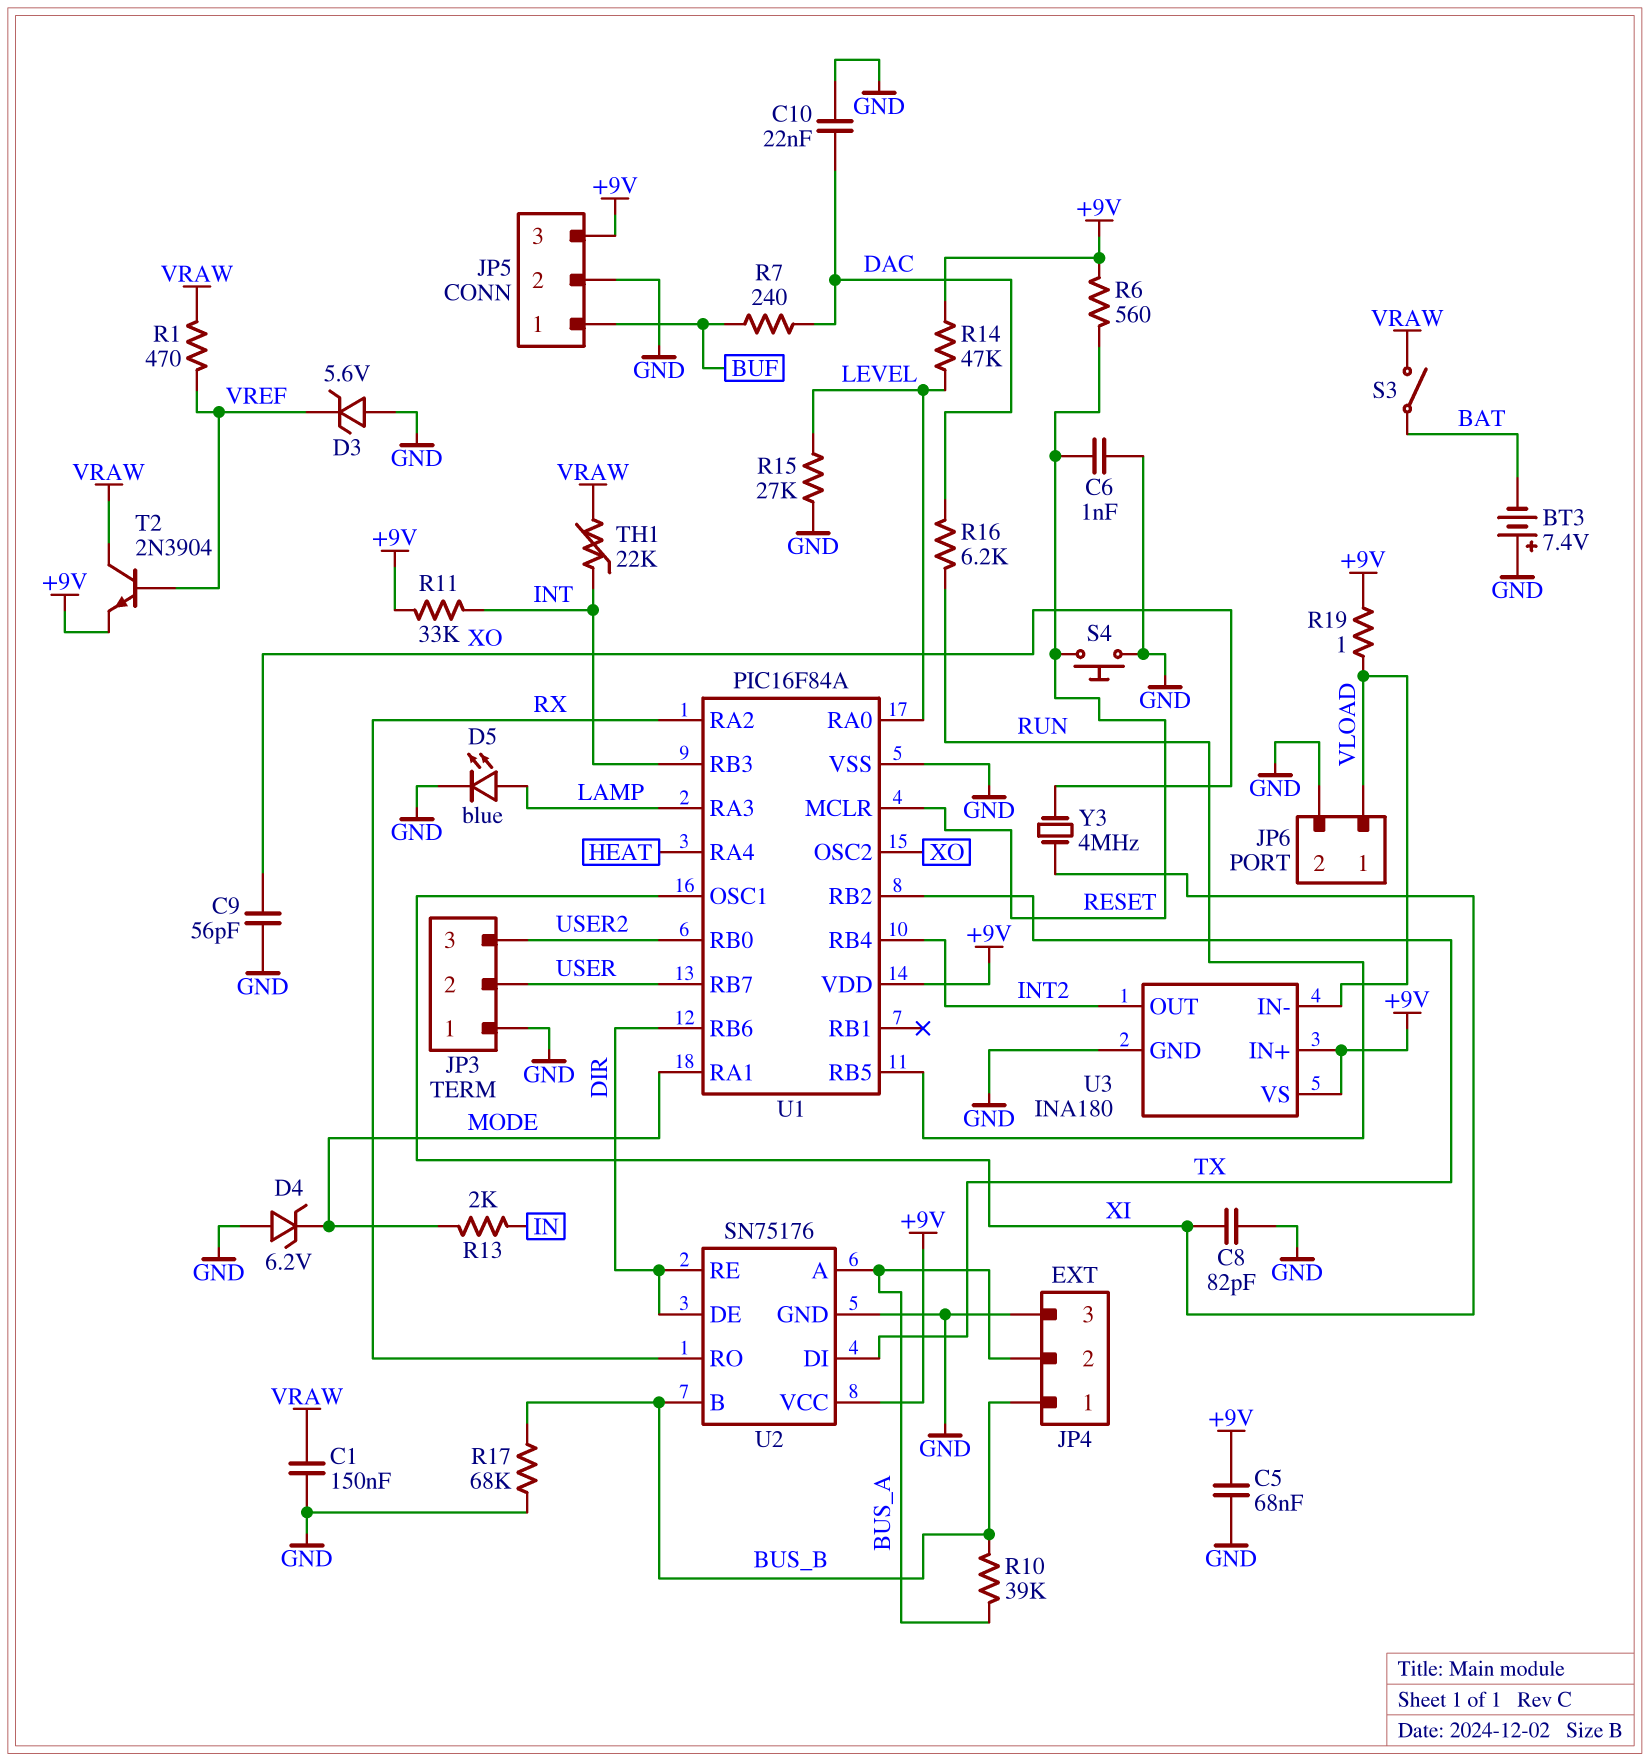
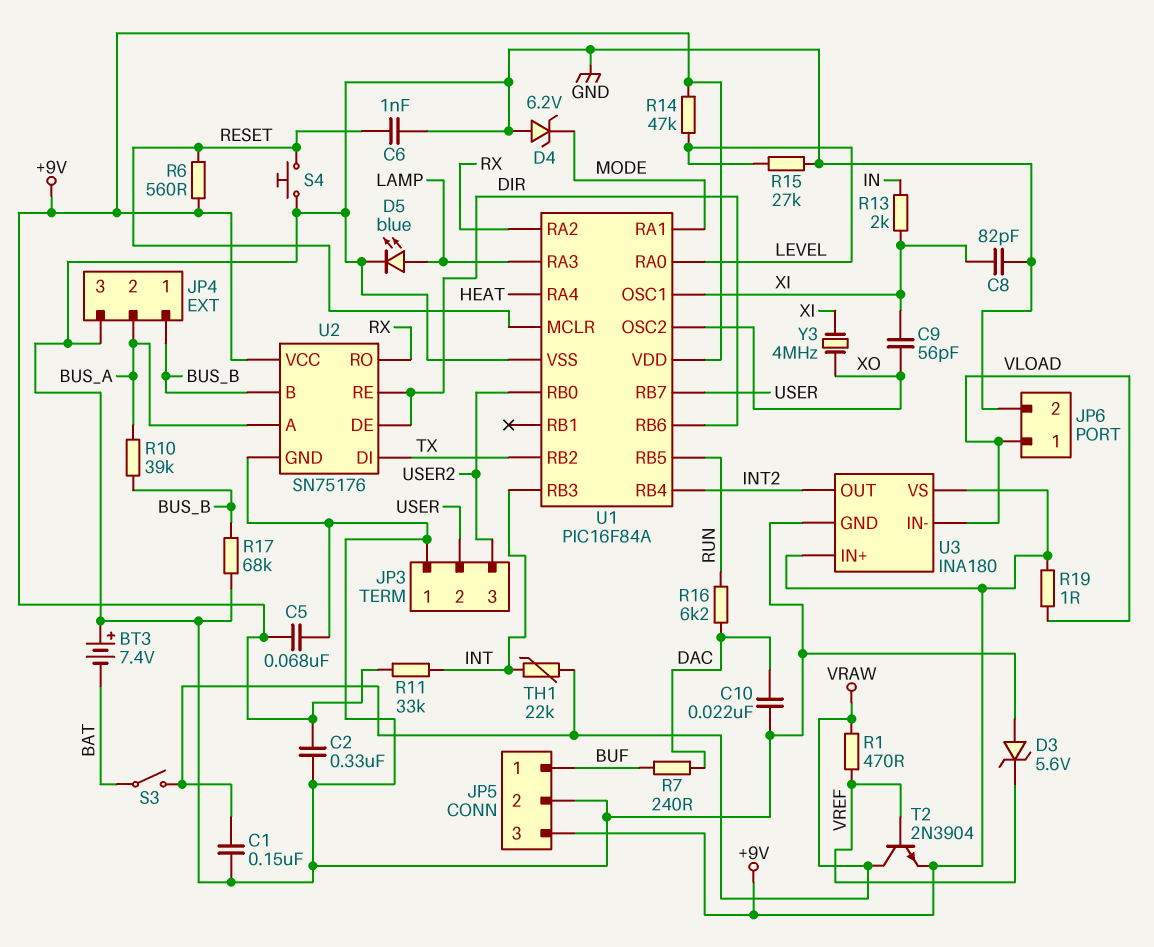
C2: none -> 330nF (+9V, GND)
C9: 56pF (GND, XO) -> 56pF (XI, XO)
R13: 2k (IN, MODE) -> 2k (IN, XI)

